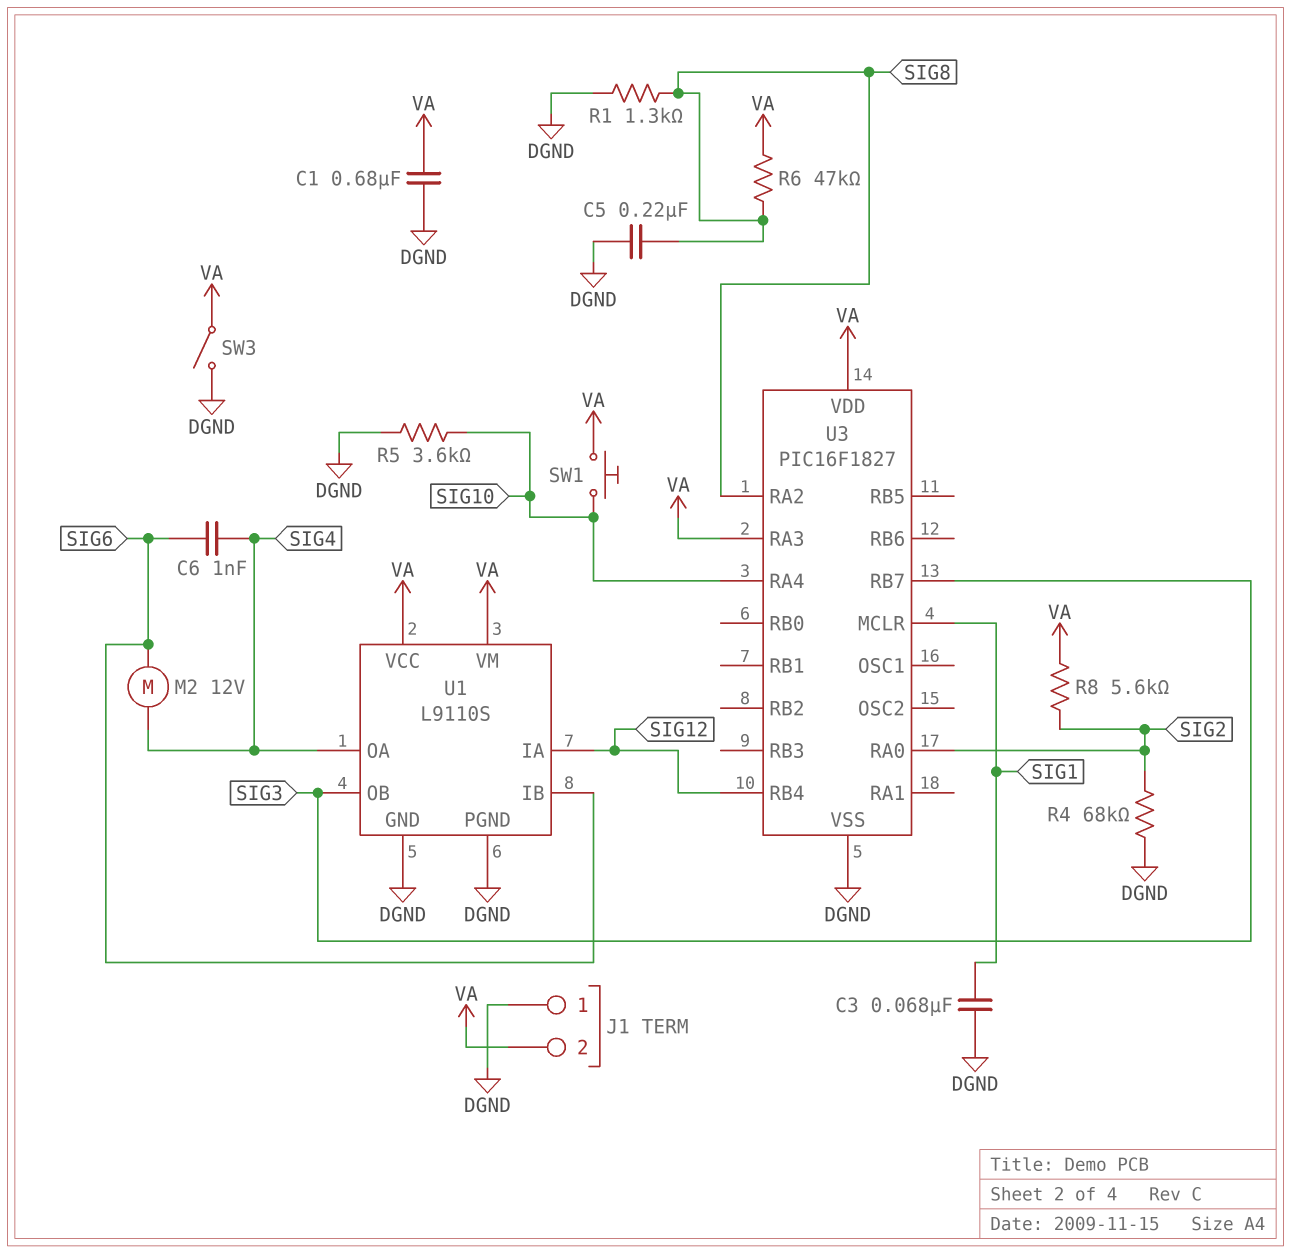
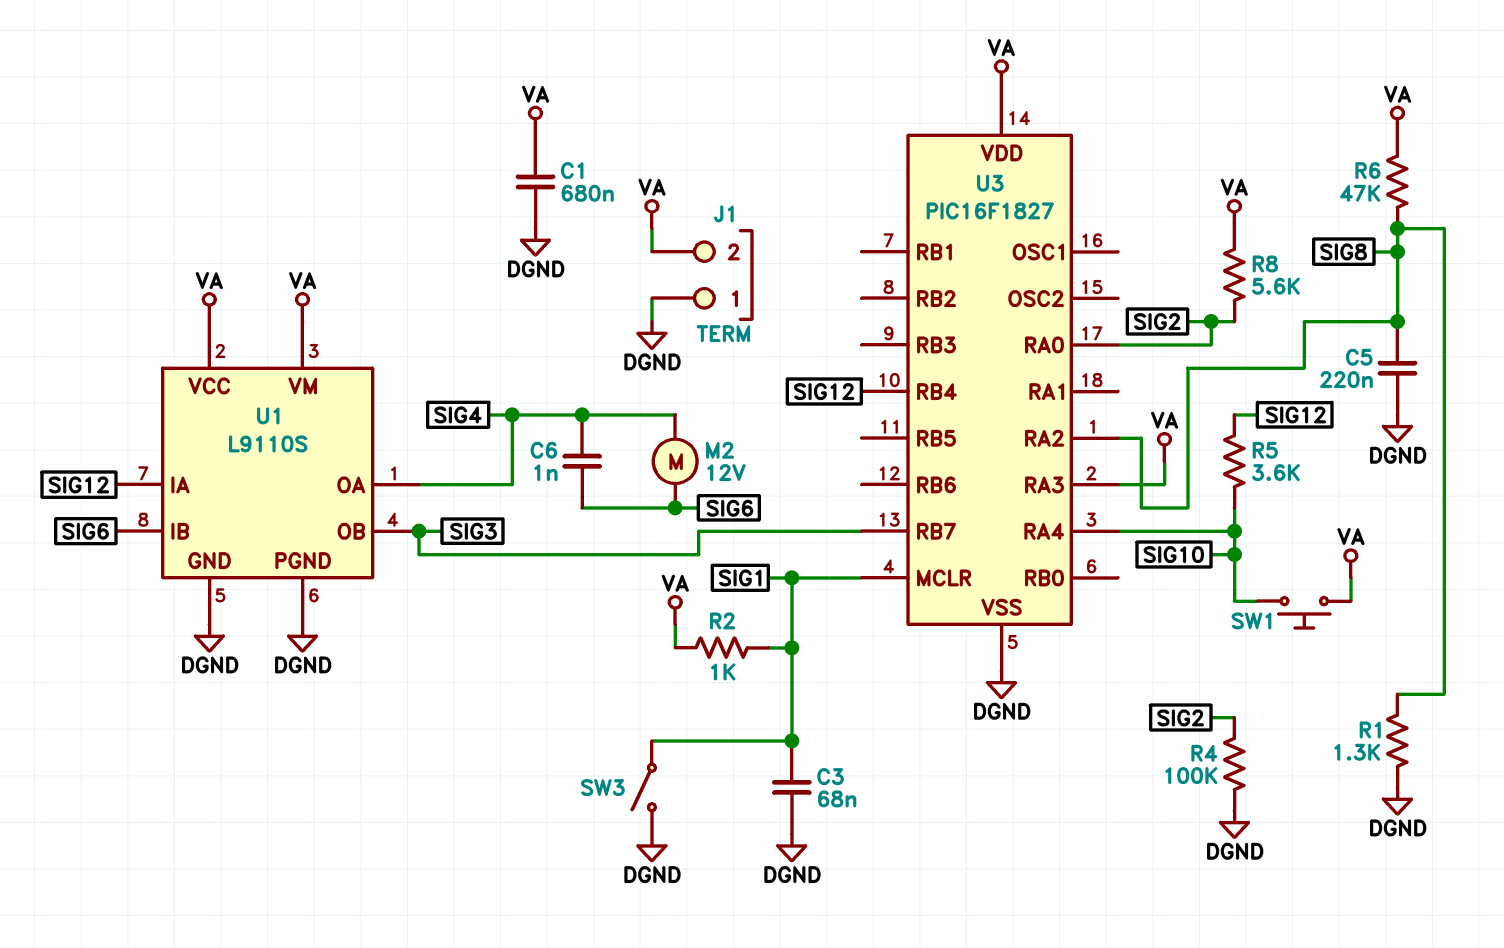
R2: none -> 1k (SIG1, VA)
R4: 68k (DGND, SIG2) -> 100k (DGND, SIG2)
R5: 3.6k (DGND, SIG10) -> 3.6k (SIG10, SIG12)
SW3: switch (DGND, VA) -> switch (DGND, SIG1)

